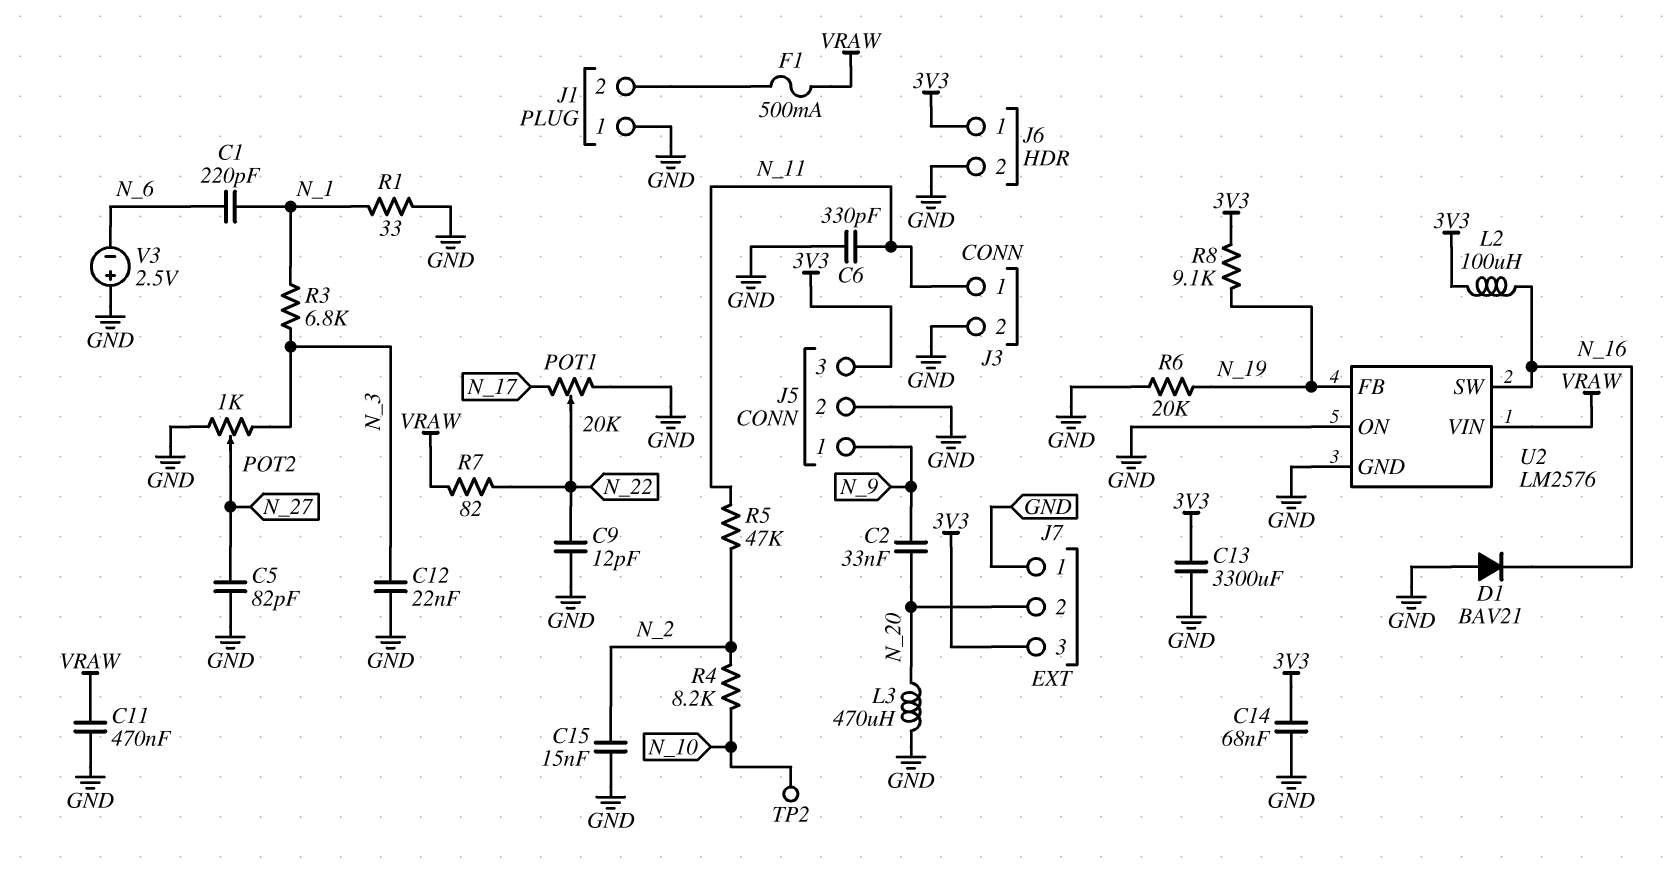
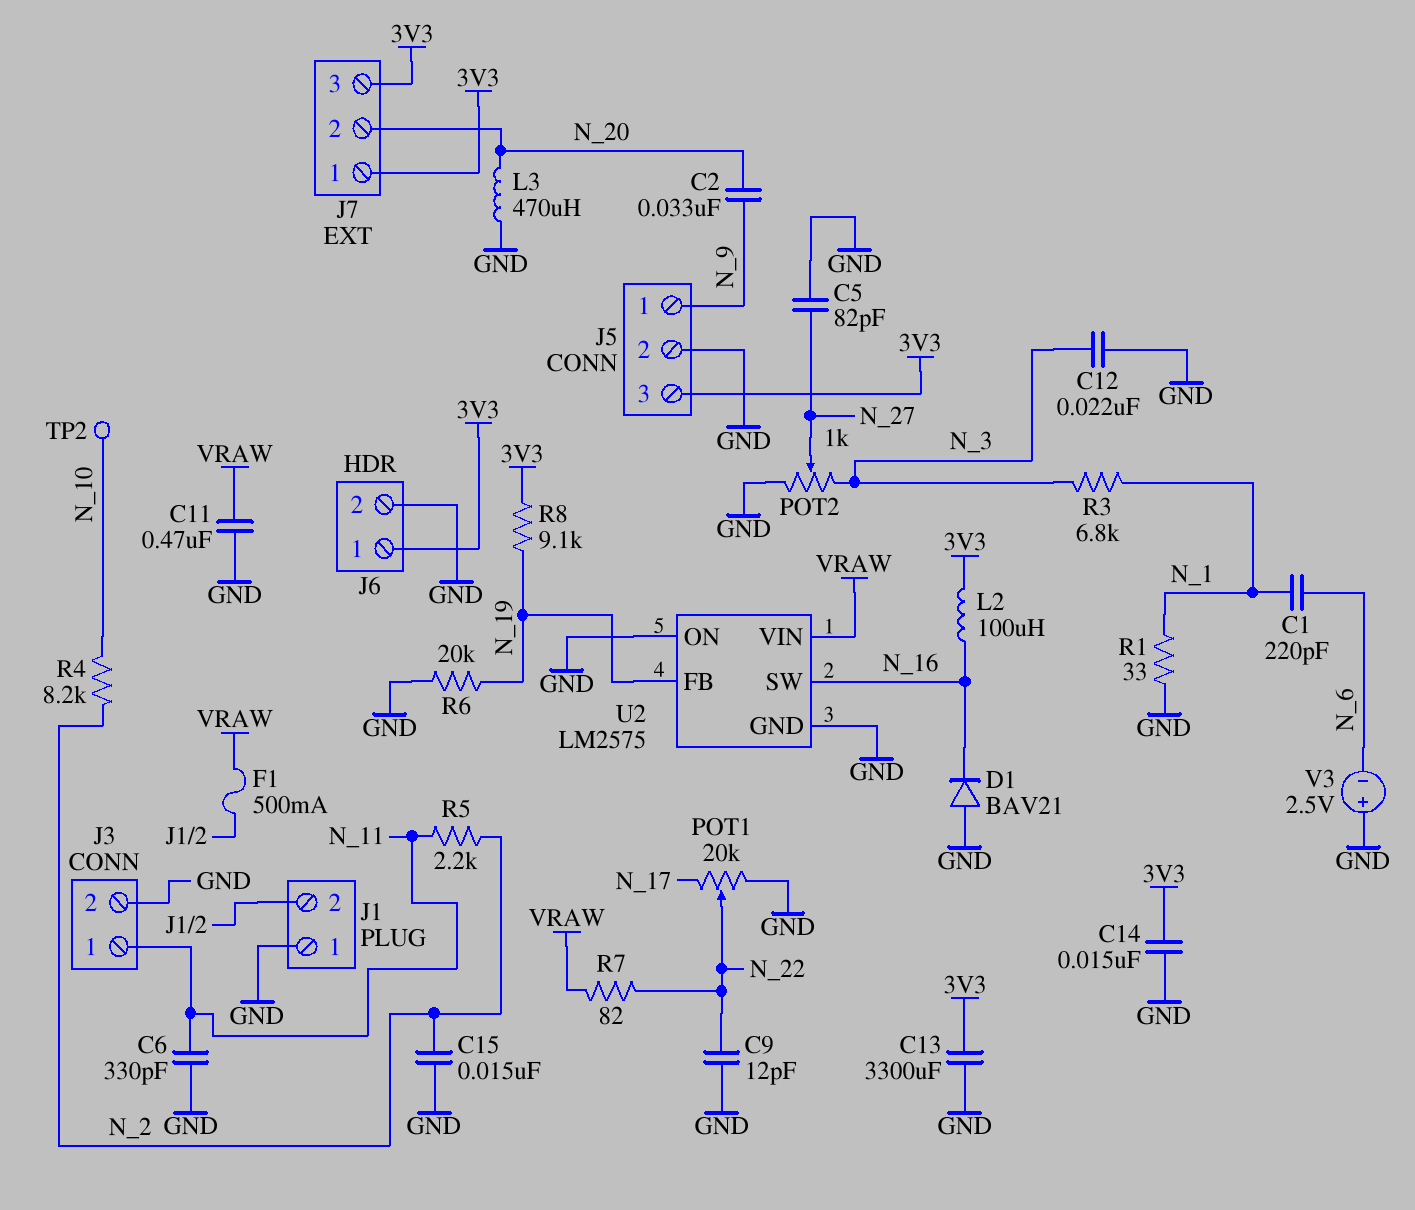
C14: 68nF (3V3, GND) -> 15nF (3V3, GND)
J7 pin 1: GND -> 3V3
R5: 47k (N_2, N_11) -> 2.2k (N_2, N_11)
U2: LM2576 -> LM2575

